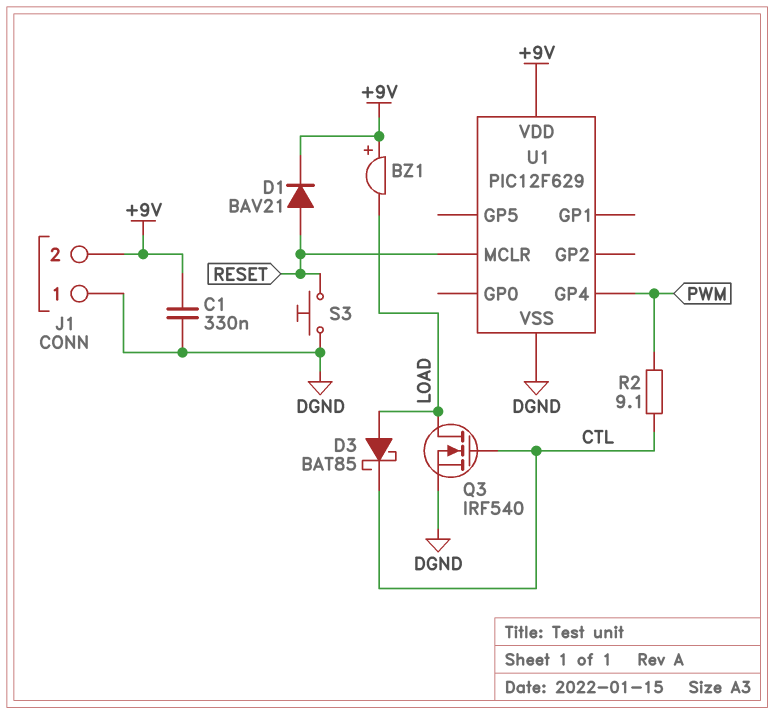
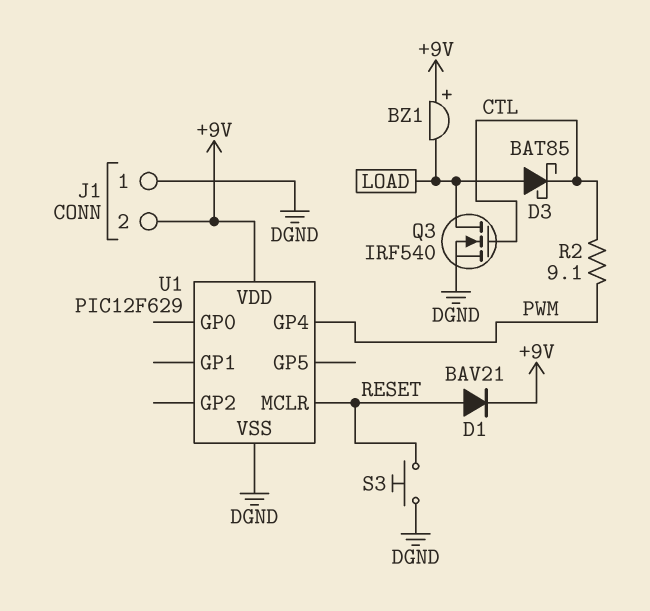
C1: 330nF (+9V, DGND) -> none

